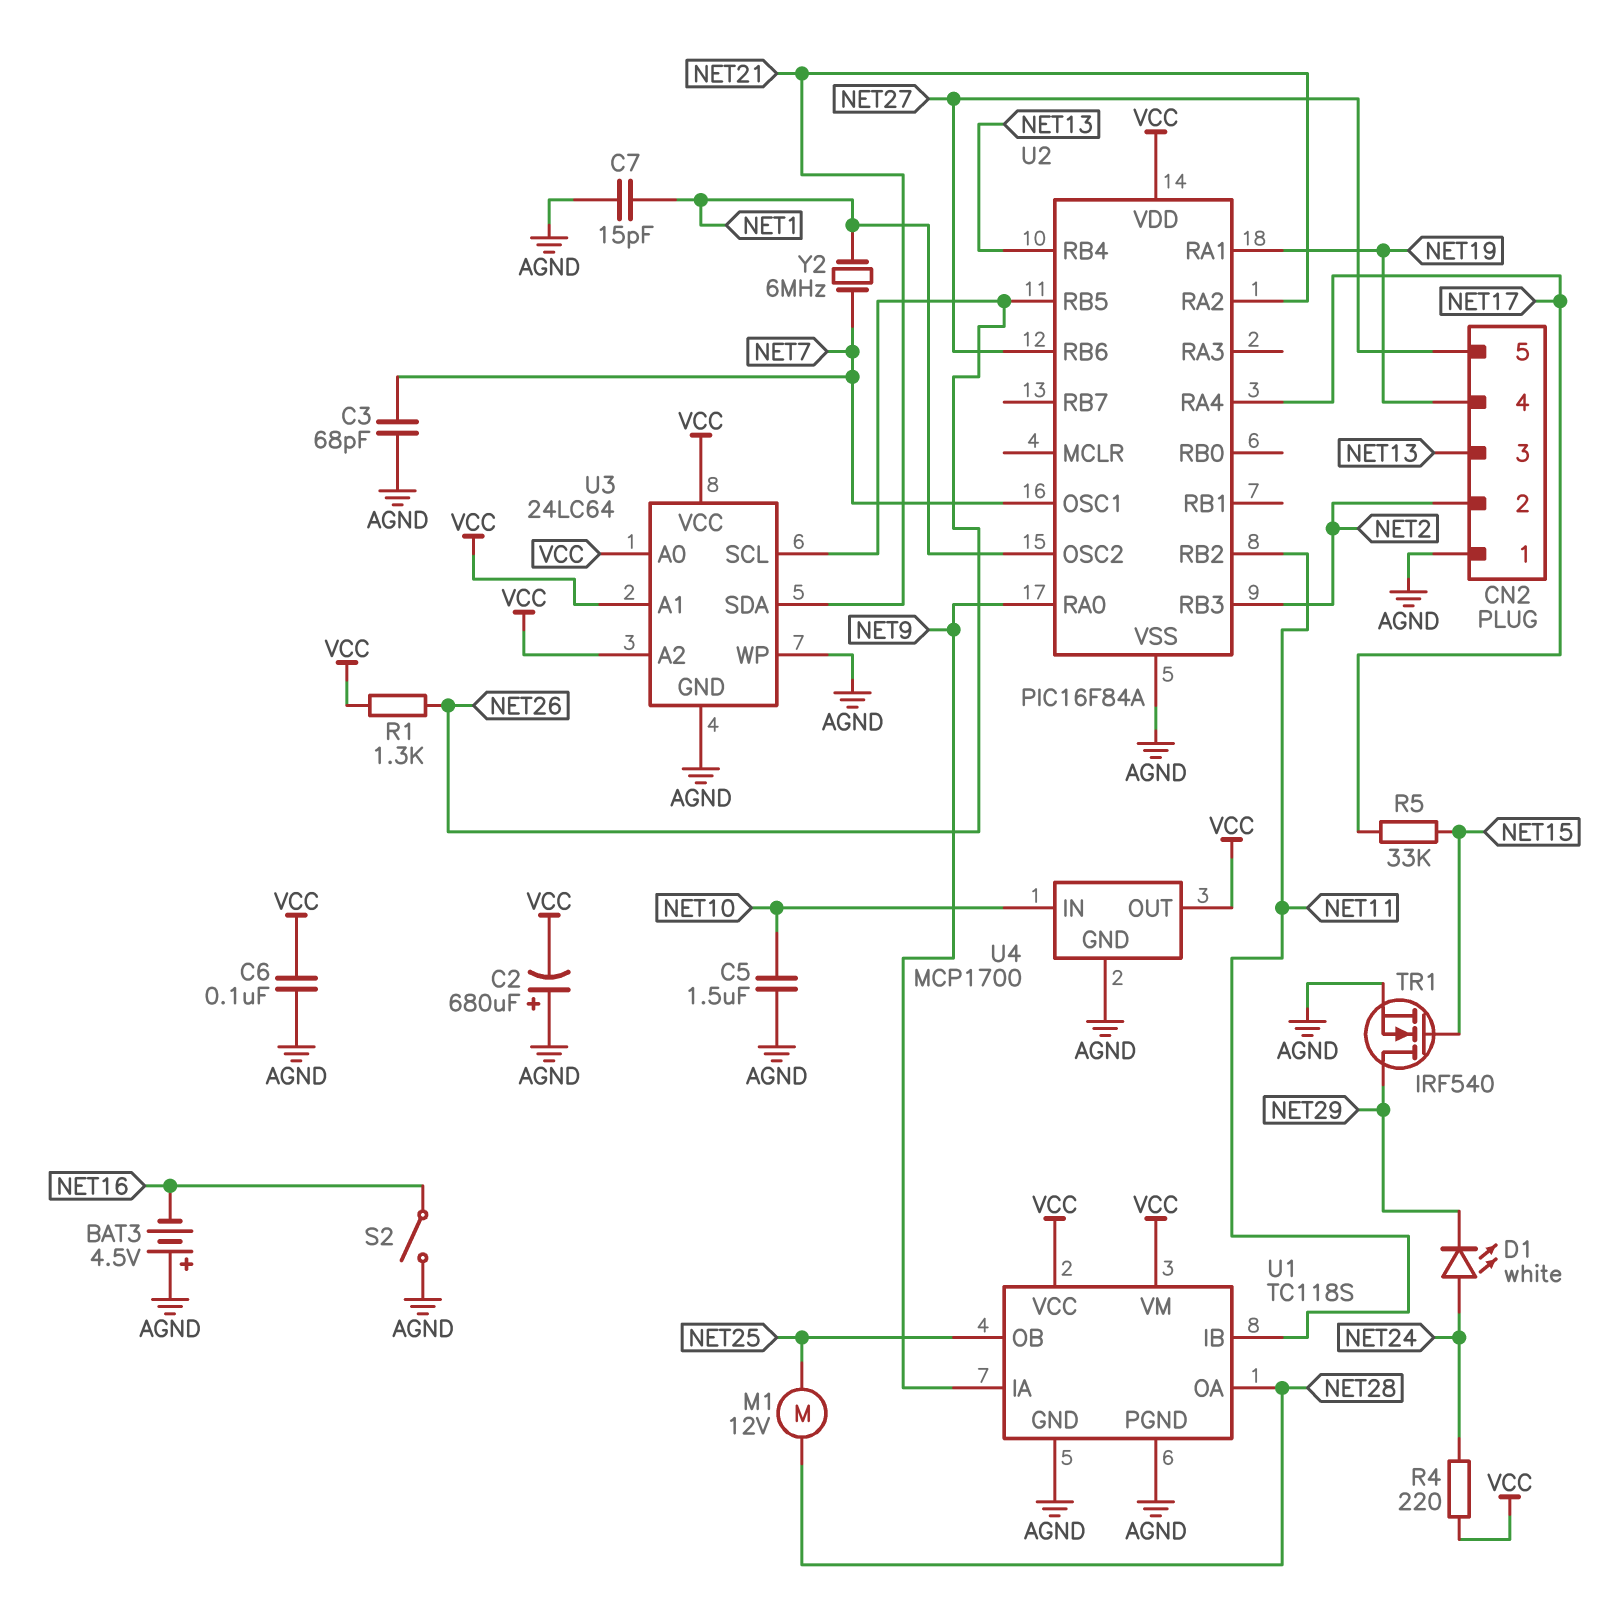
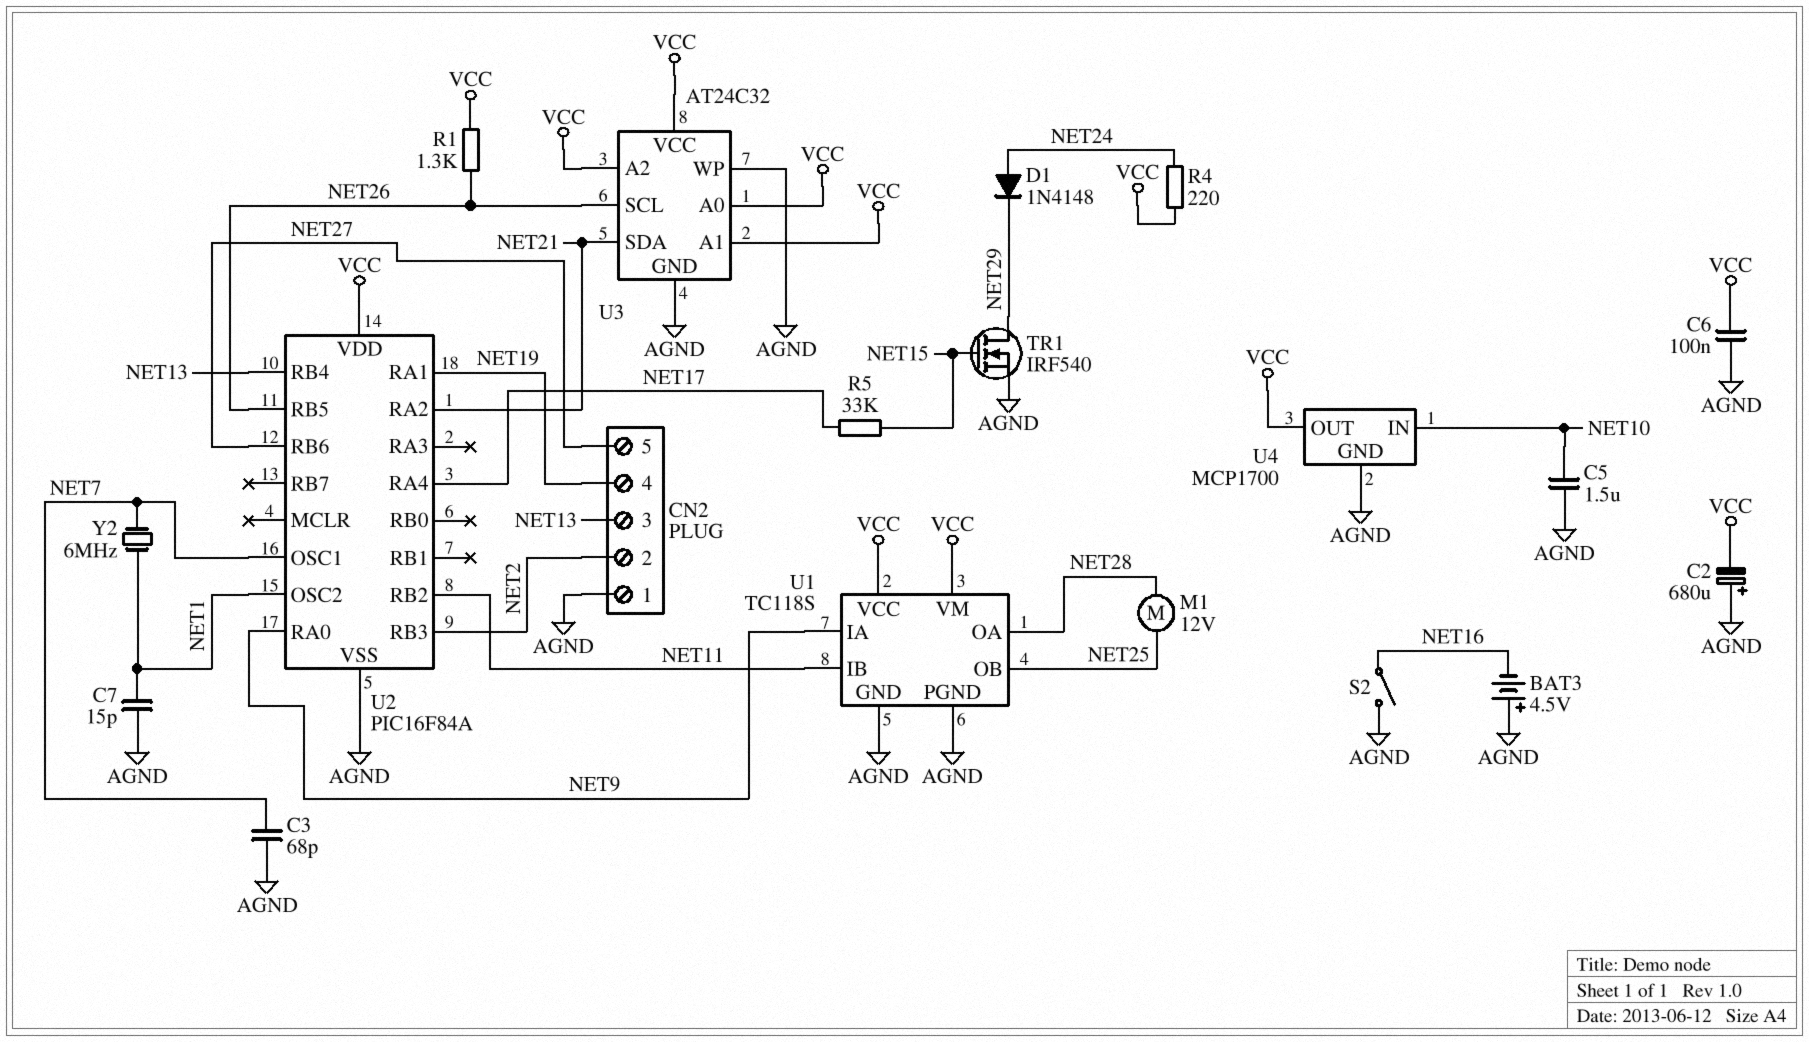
D1: LED white (A NET24, K NET29) -> diode 1N4148 (A NET24, K NET29)
U3: 24LC64 -> AT24C32

